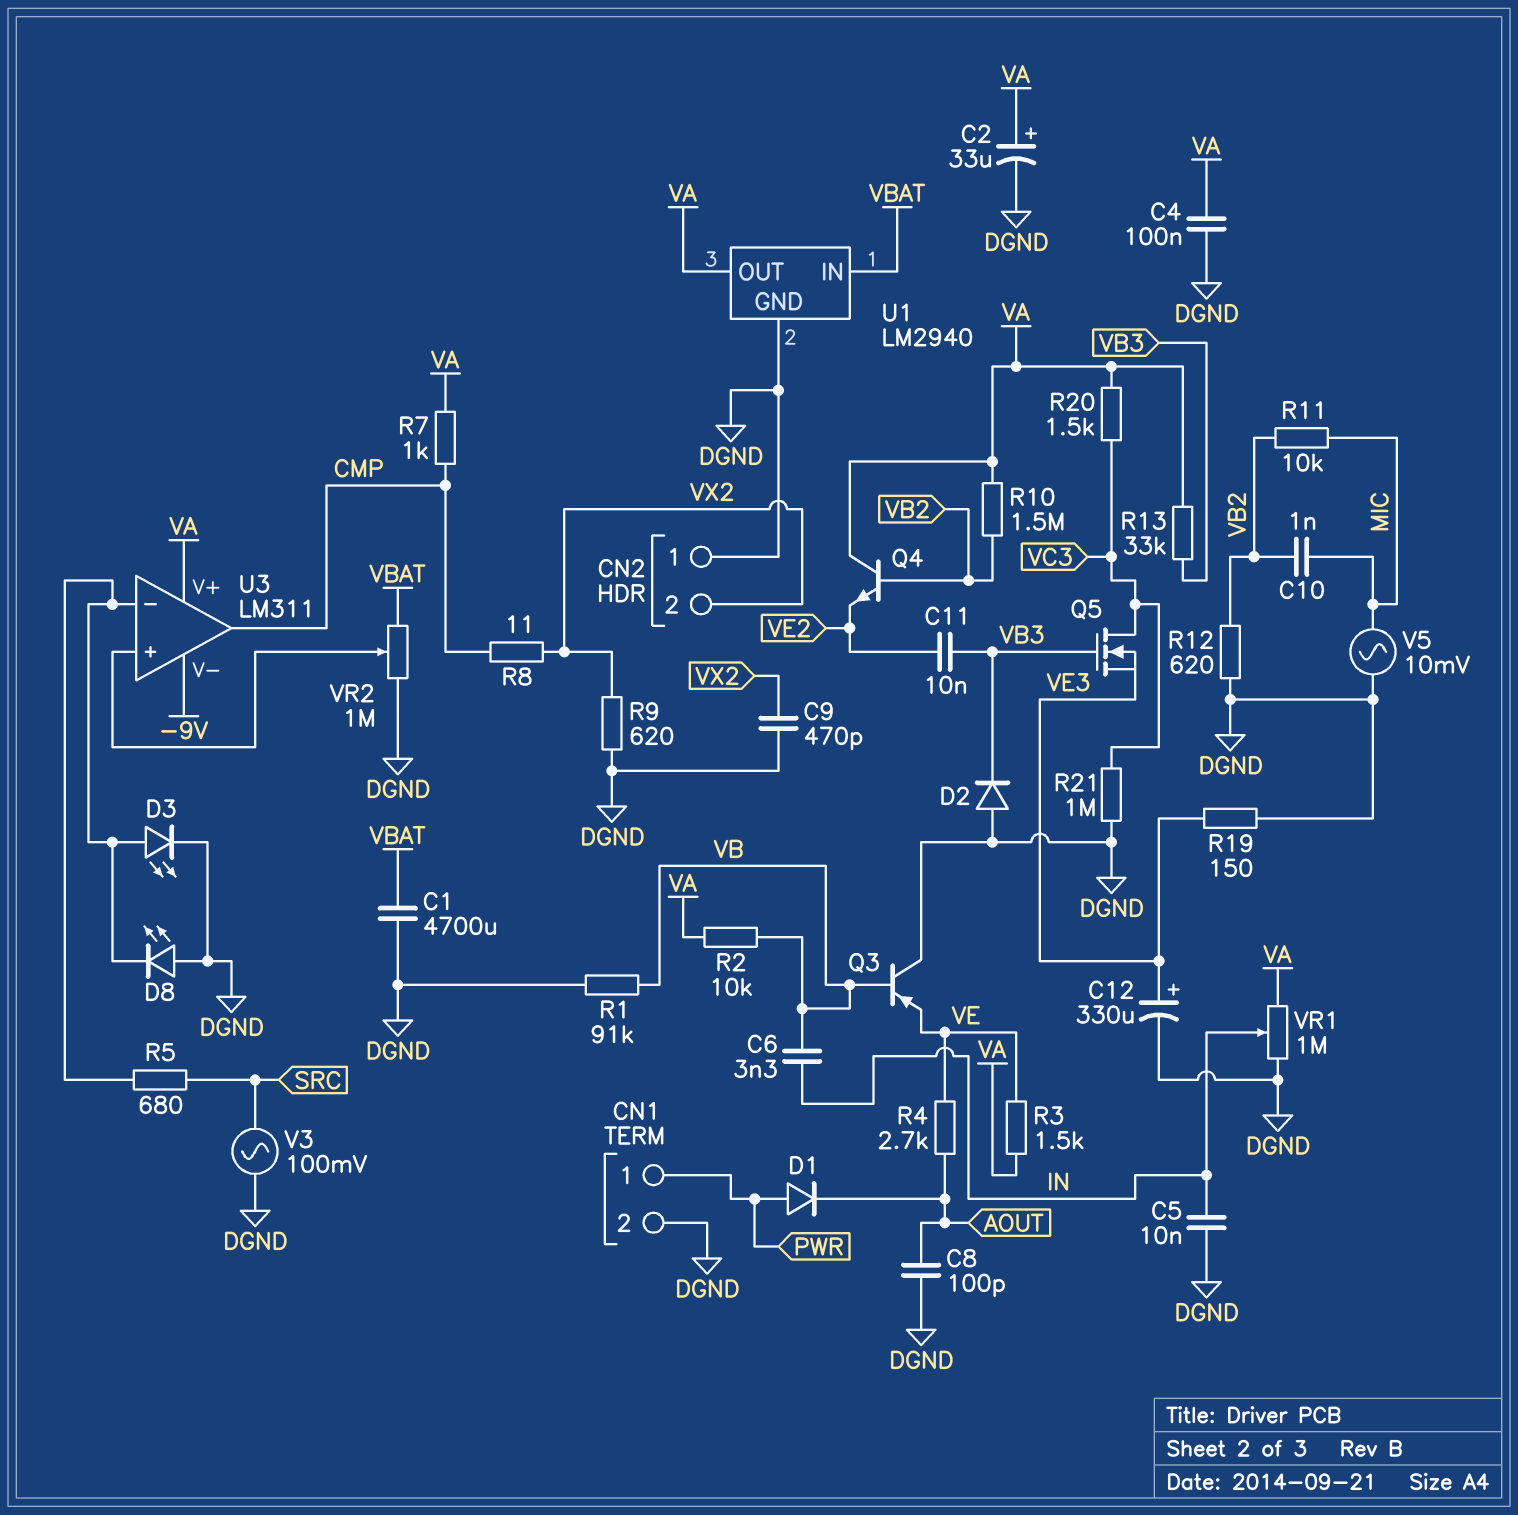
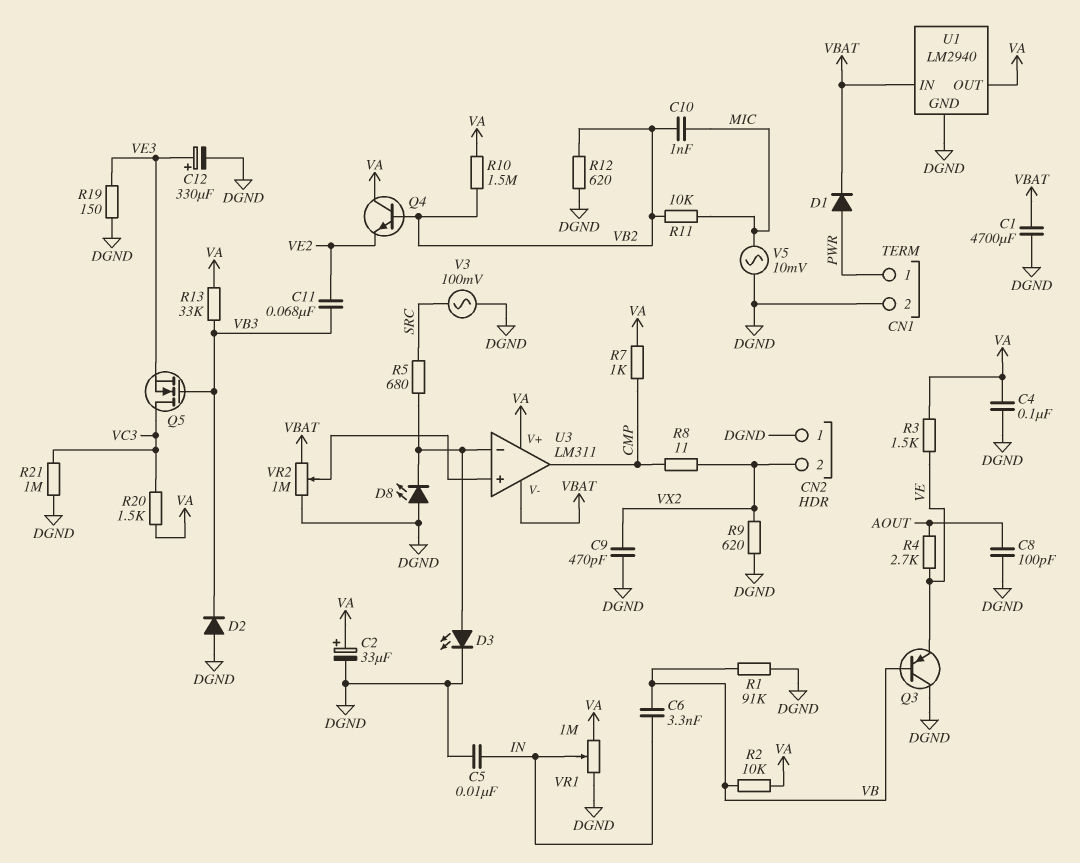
C11: 10nF (VB3, VE2) -> 68nF (VB3, VE2)
D1: diode (A PWR, K AOUT) -> diode (A PWR, K VBAT)
U3 pin V-: -9V -> VBAT

